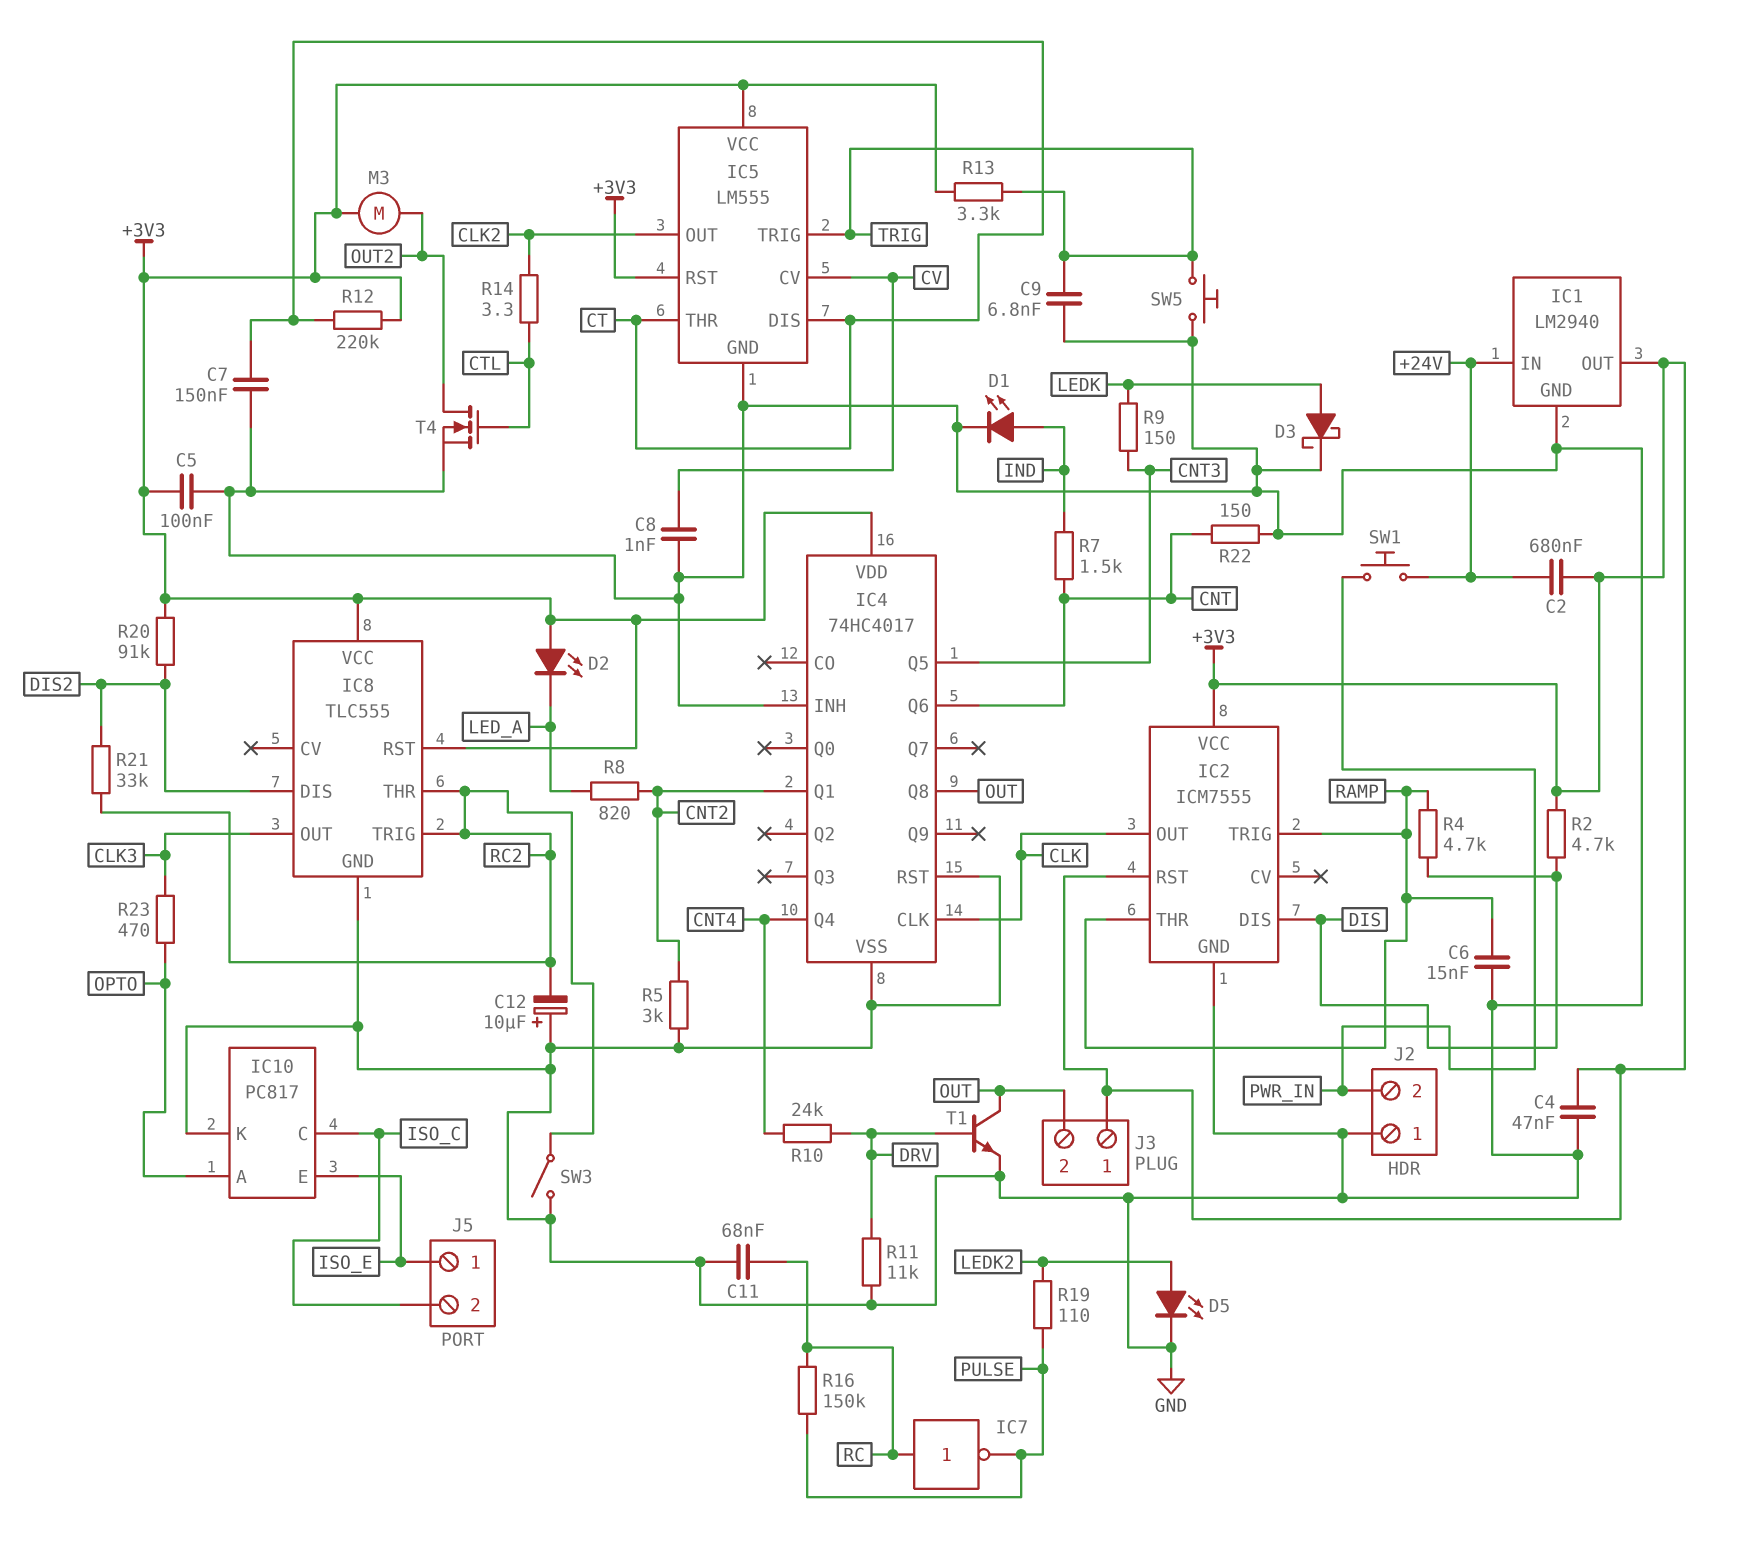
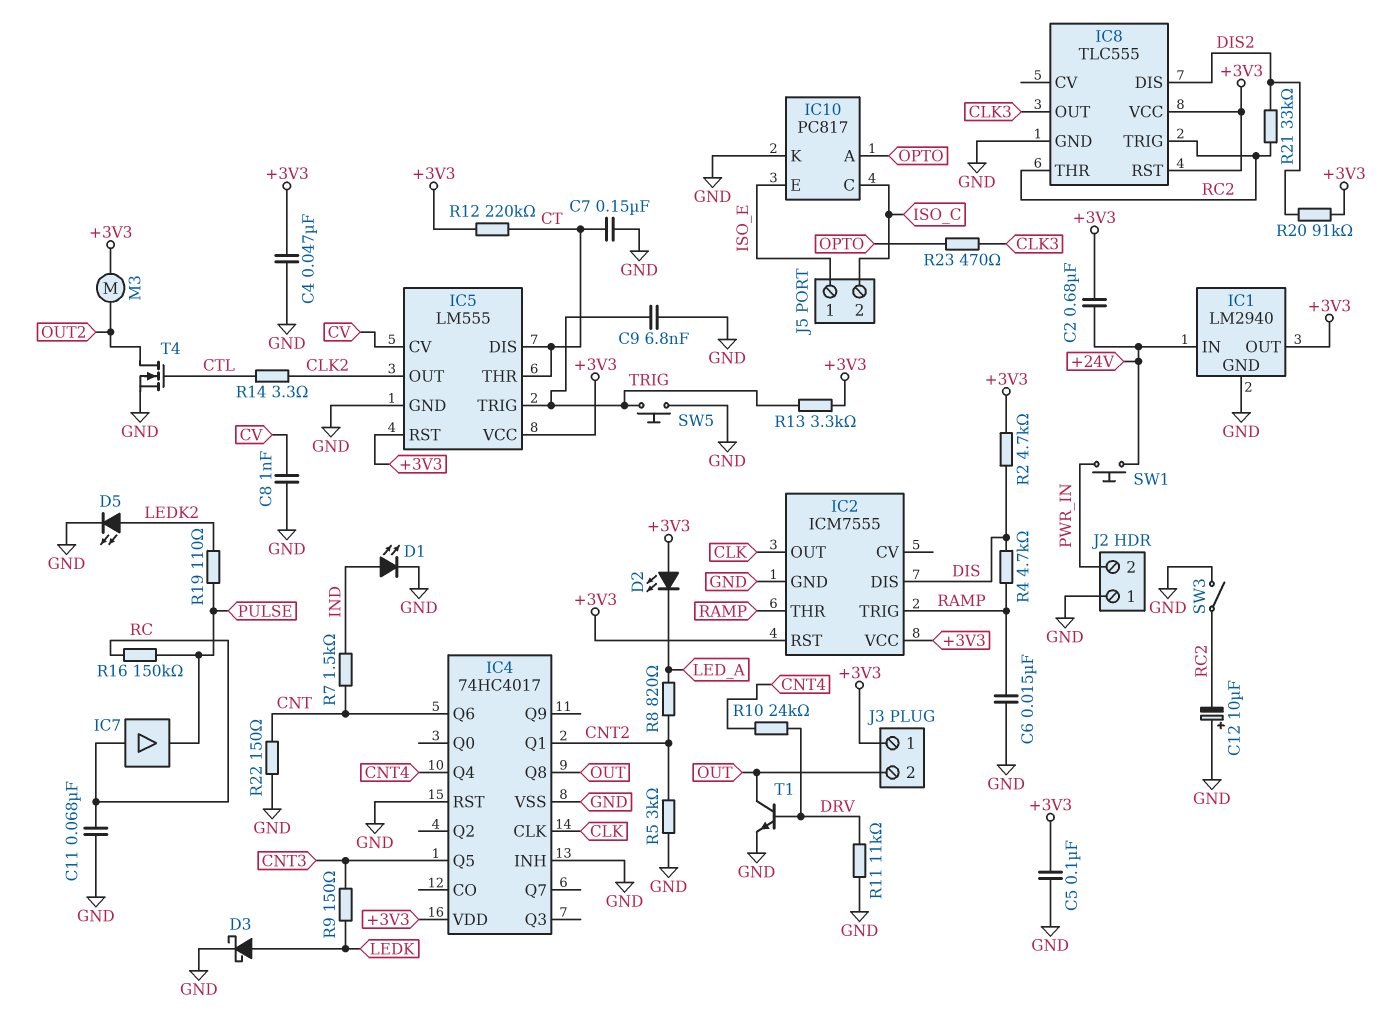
IC7: NOT (in RC, out PULSE) -> buffer (in RC, out PULSE)

